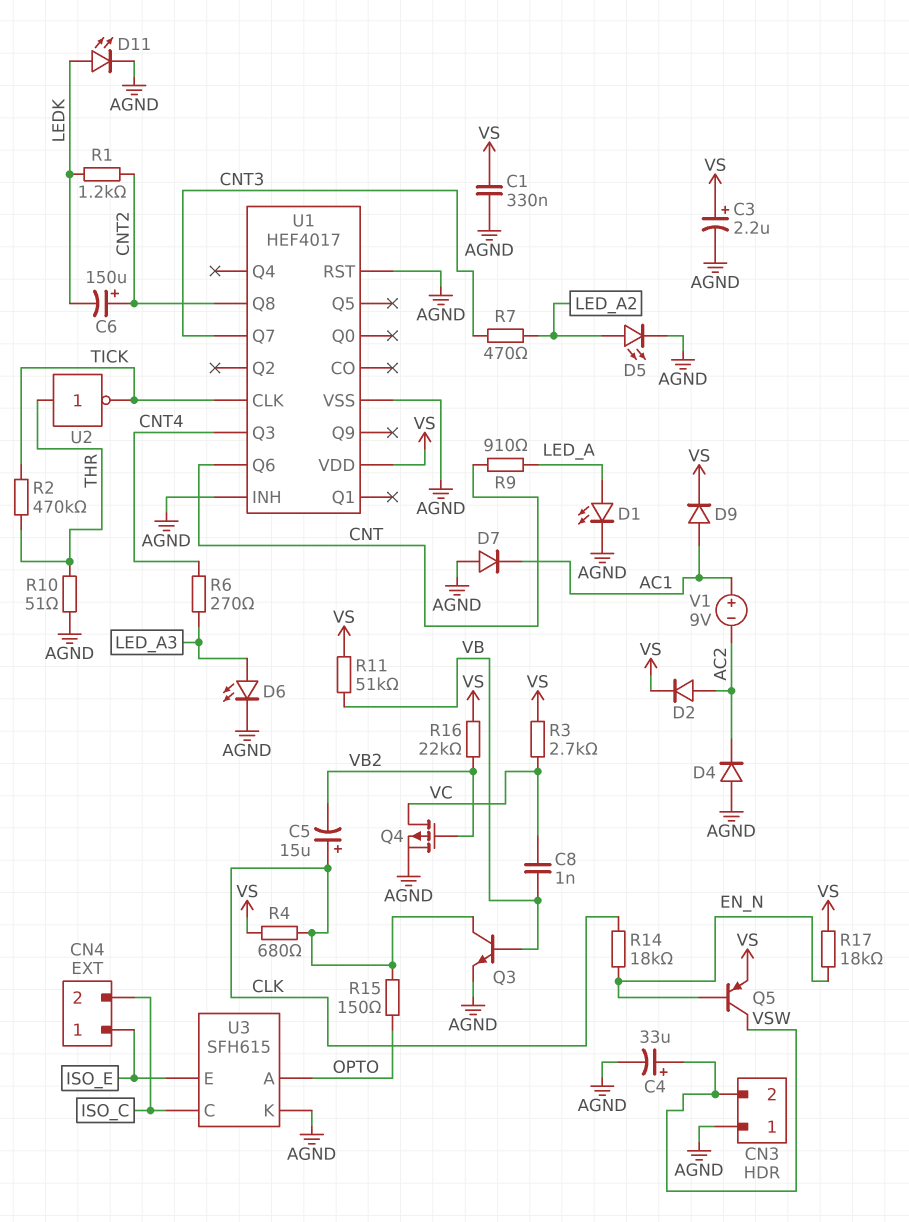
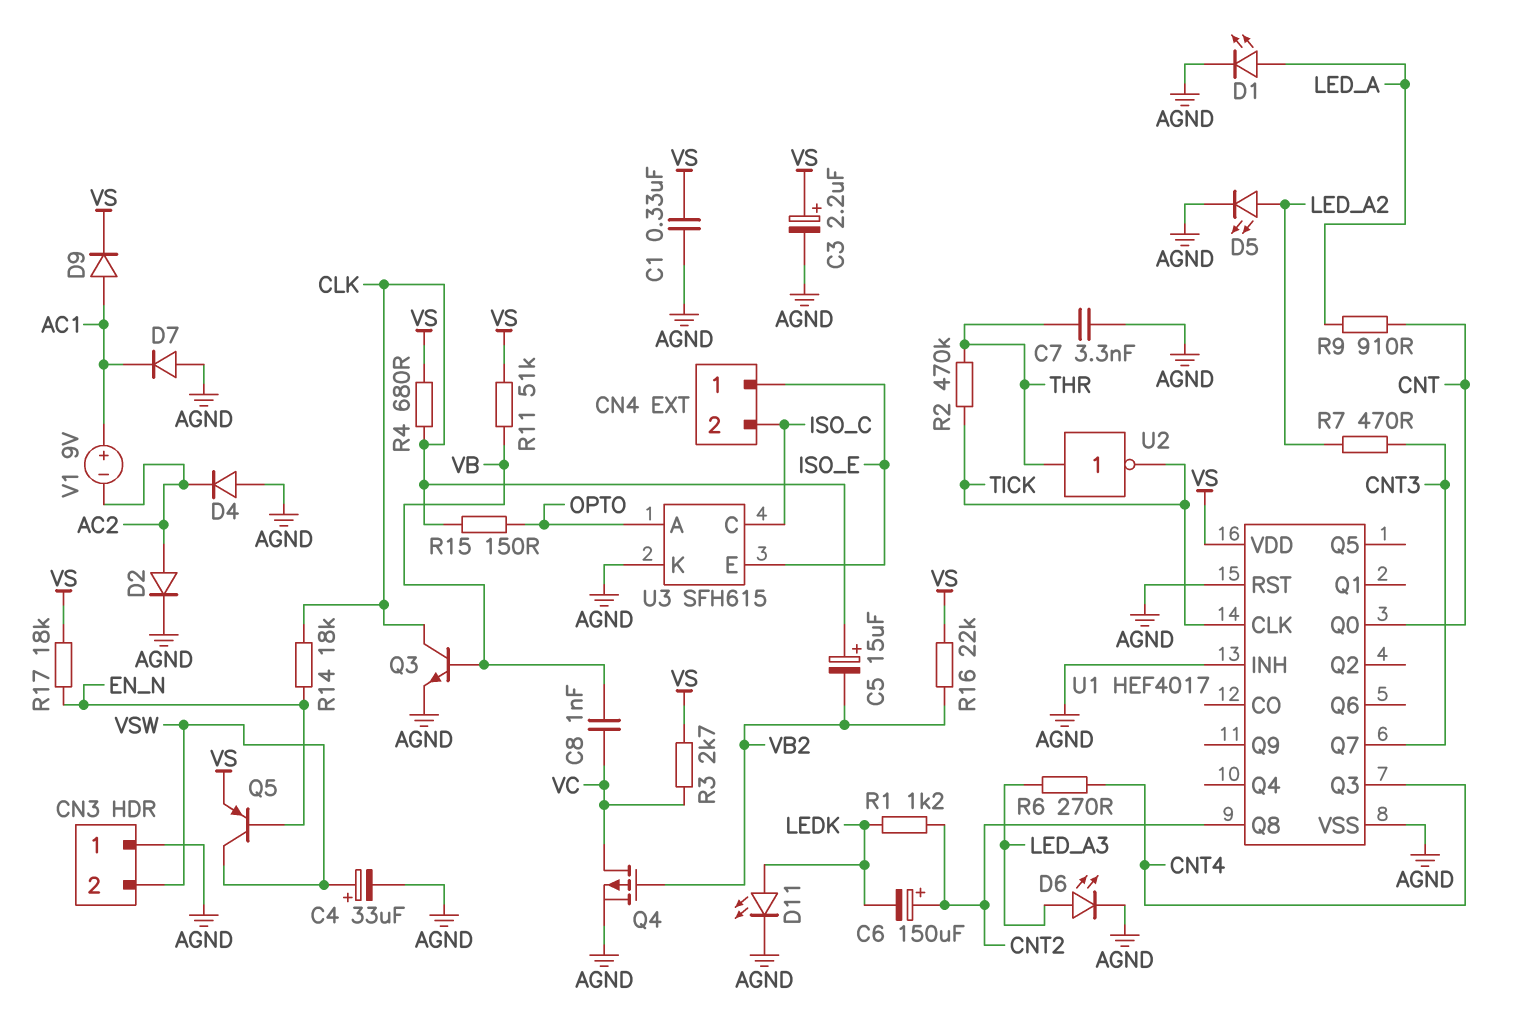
C7: none -> 3.3nF (AGND, THR)
D2: diode (A AC2, K VS) -> diode (A AC2, K AGND)
R10: 51 (AGND, THR) -> none
U1 pin Q0: none -> CNT
U1 pin Q6: CNT -> none

